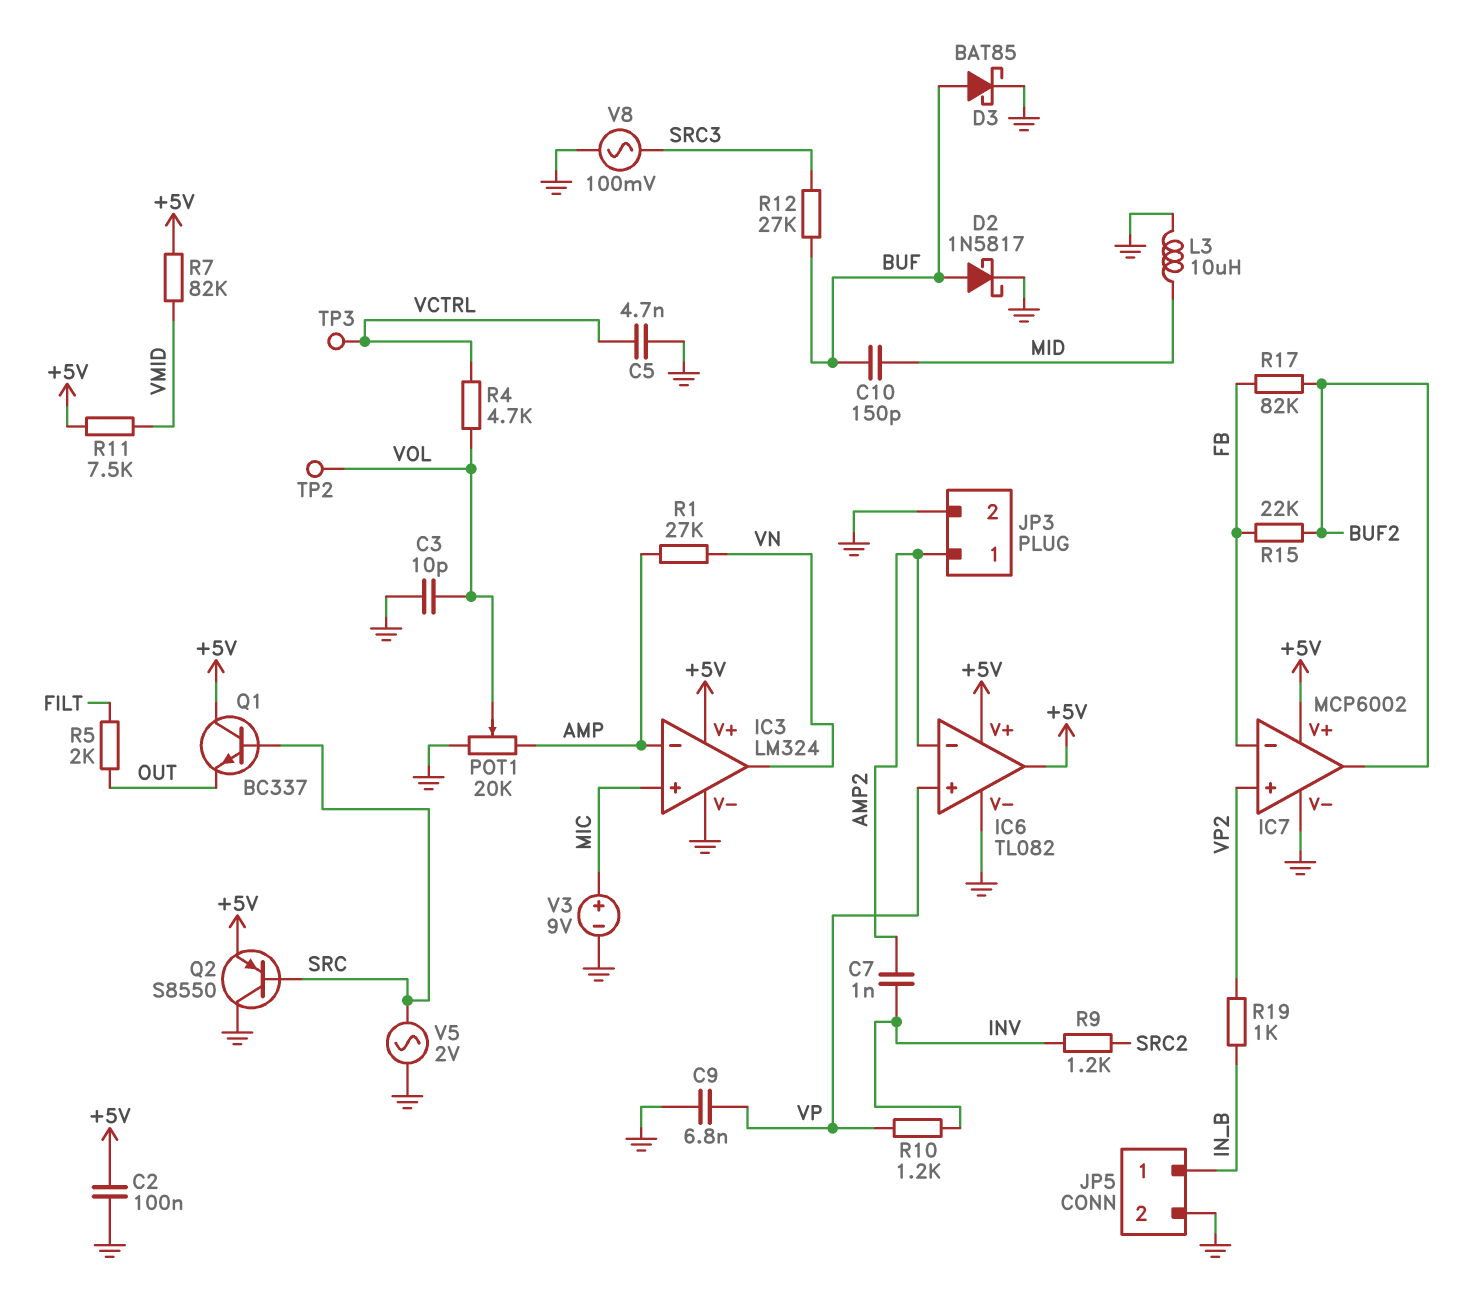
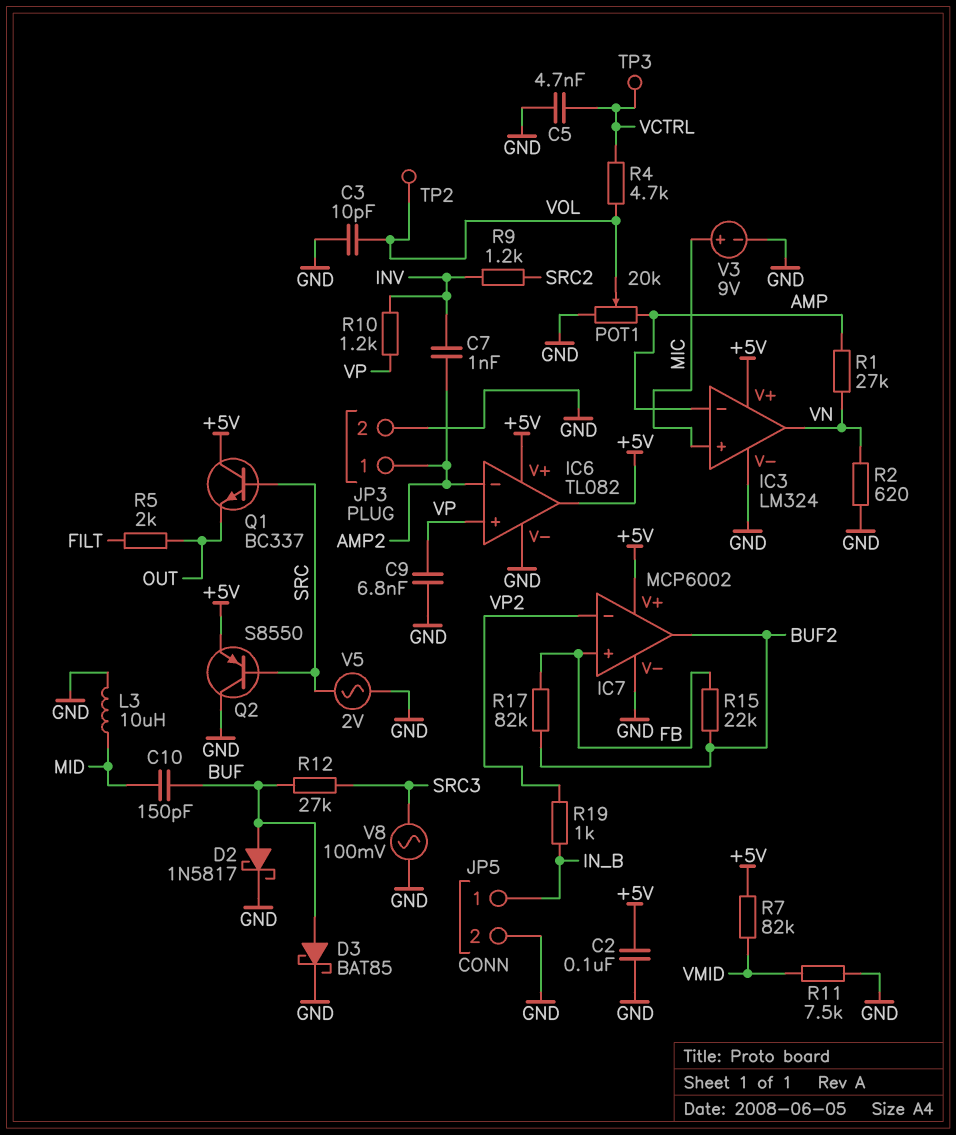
IC7 pin in+: VP2 -> FB
IC7 pin in-: FB -> VP2
R2: none -> 620 (GND, VN)
R11: 7.5k (+5V, VMID) -> 7.5k (GND, VMID)

